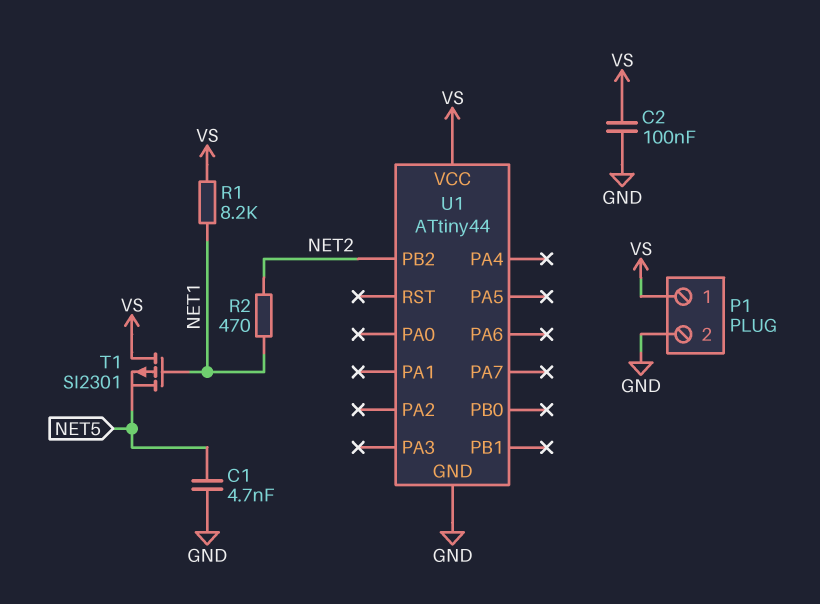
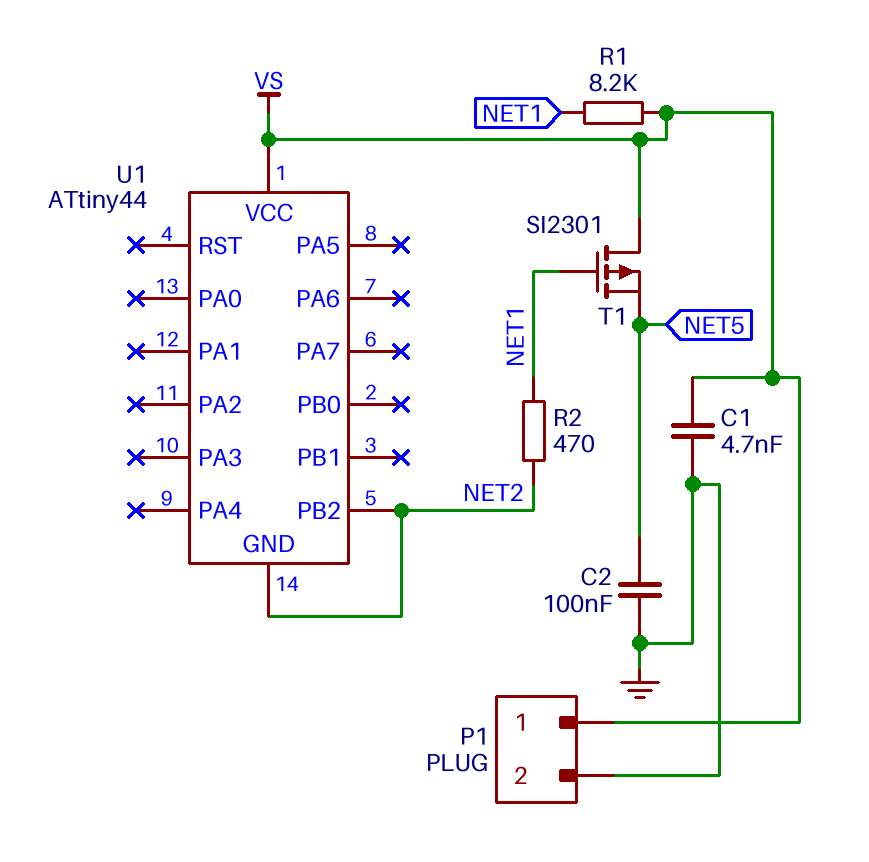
C1: 4.7nF (GND, NET5) -> 4.7nF (GND, VS)
C2: 100nF (GND, VS) -> 100nF (GND, NET5)
U1 pin GND: GND -> NET2

